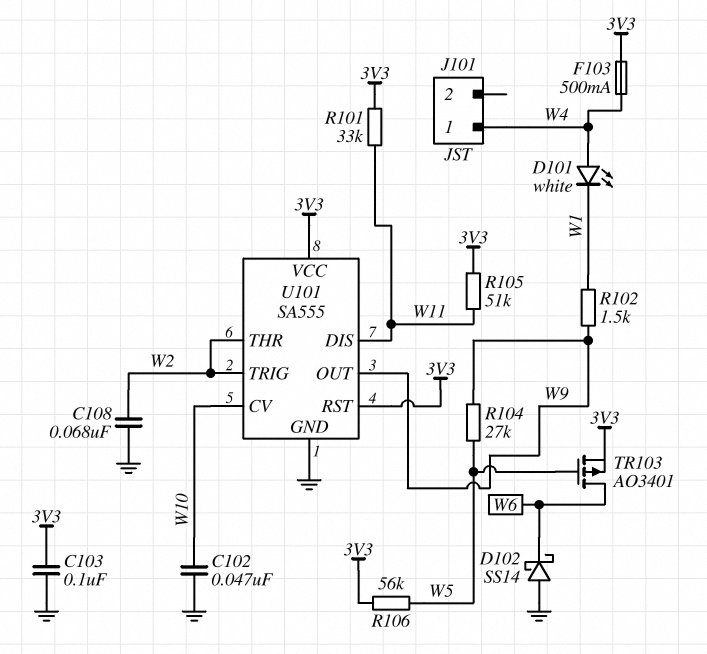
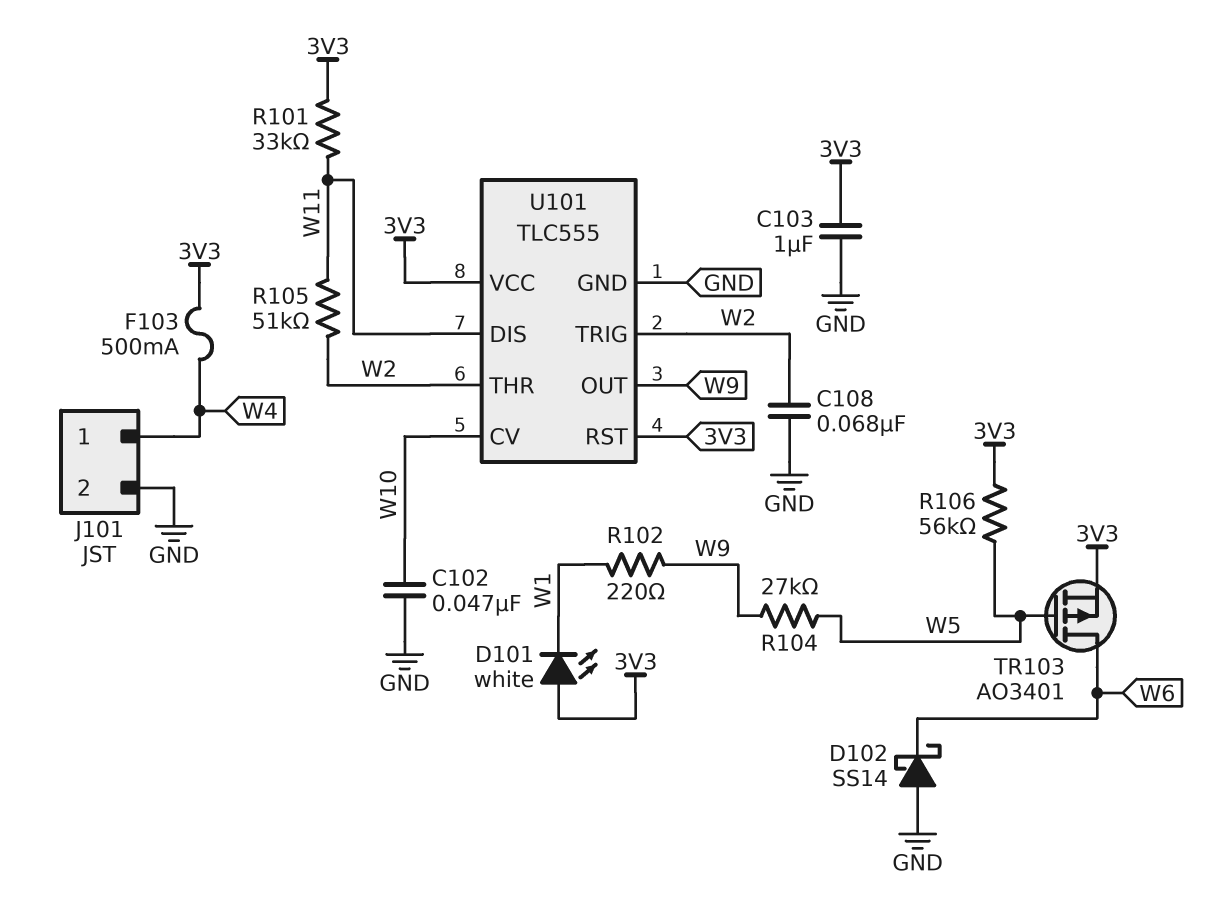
C103: 100nF (3V3, GND) -> 1uF (3V3, GND)
D101: LED white (A W4, K W1) -> LED white (A 3V3, K W1)
J101 pin 2: none -> GND
R102: 1.5k (W1, W9) -> 220 (W1, W9)
R105: 51k (3V3, W11) -> 51k (W2, W11)
U101: SA555 -> TLC555

